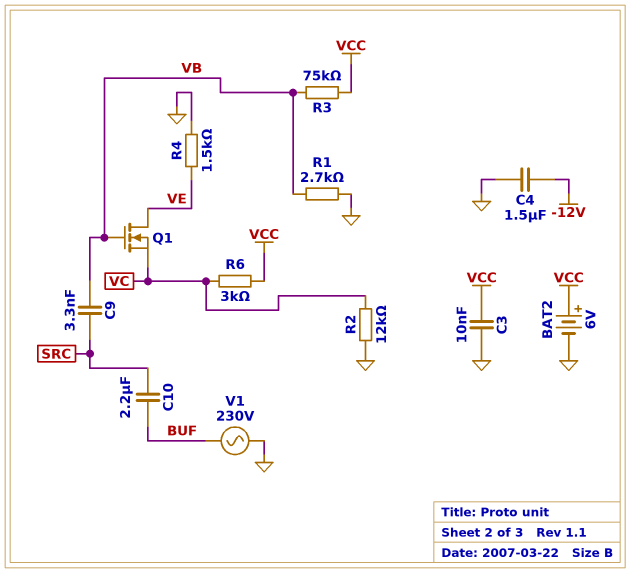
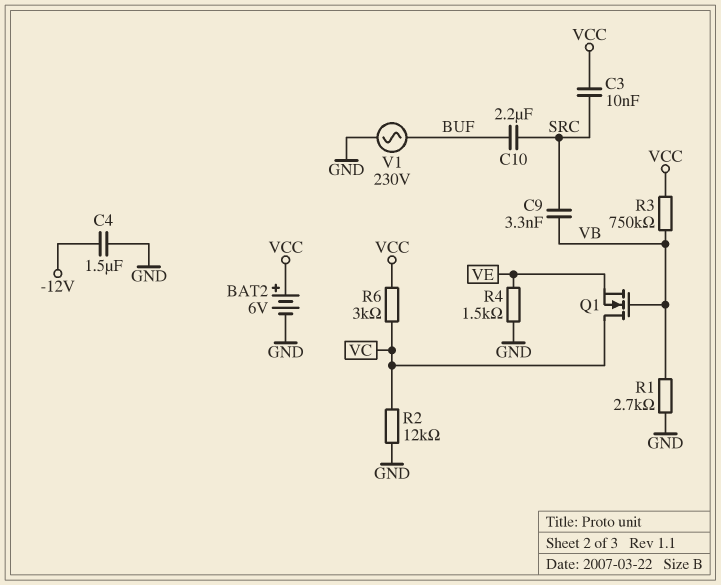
C3: 10nF (GND, VCC) -> 10nF (SRC, VCC)
Q1: NMOS (G VB, D VE, S VC) -> NMOS (G VB, D VC, S VE)
R3: 75k (VB, VCC) -> 750k (VB, VCC)

